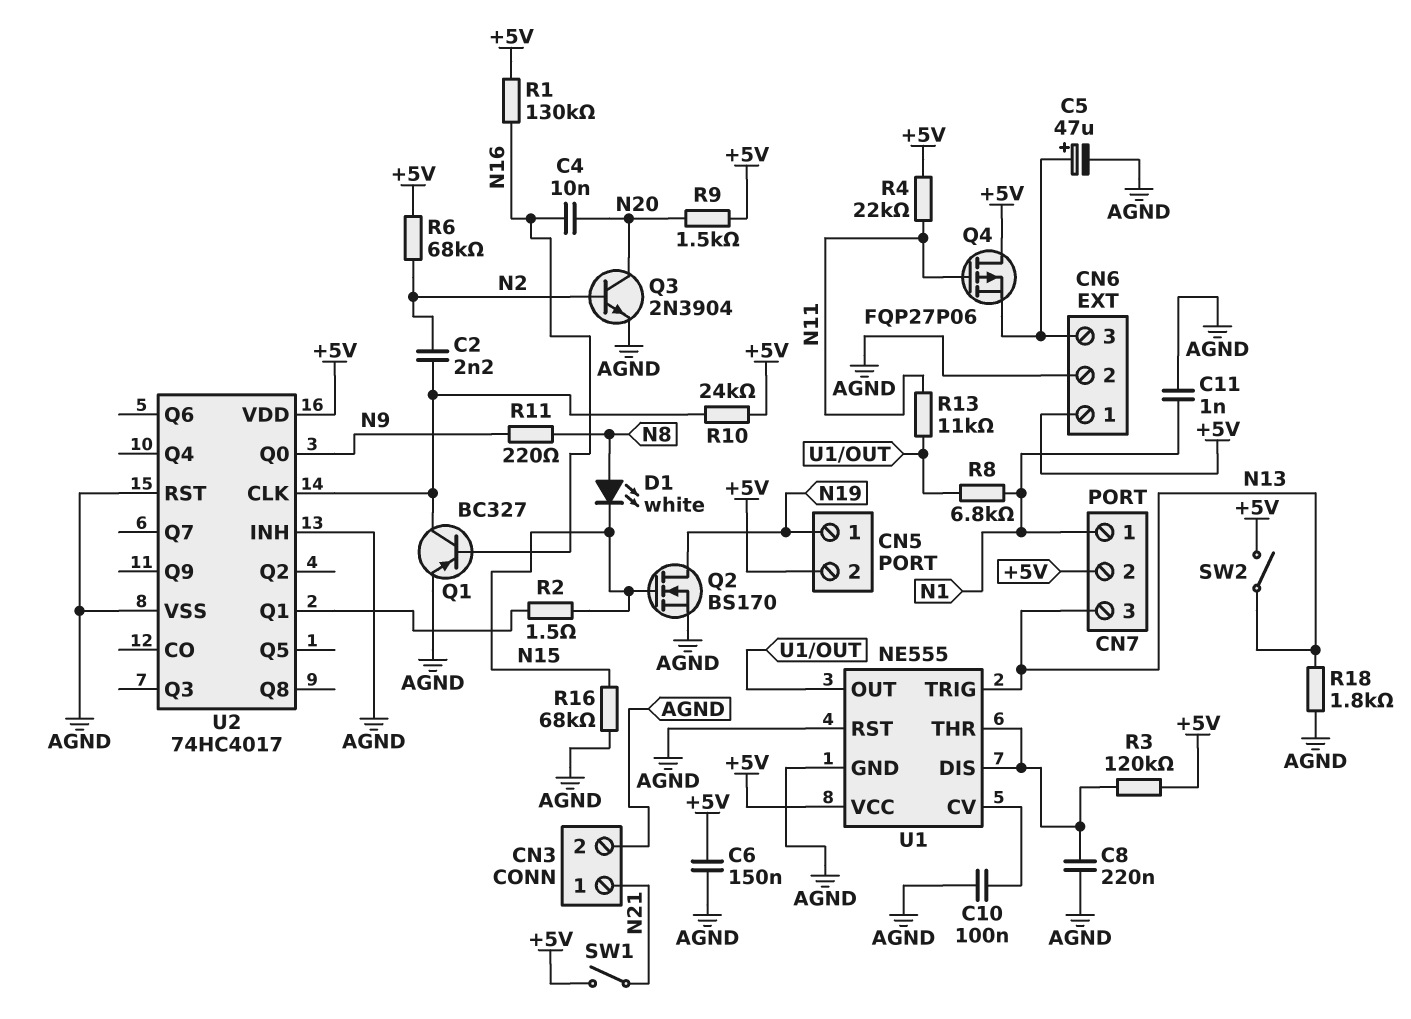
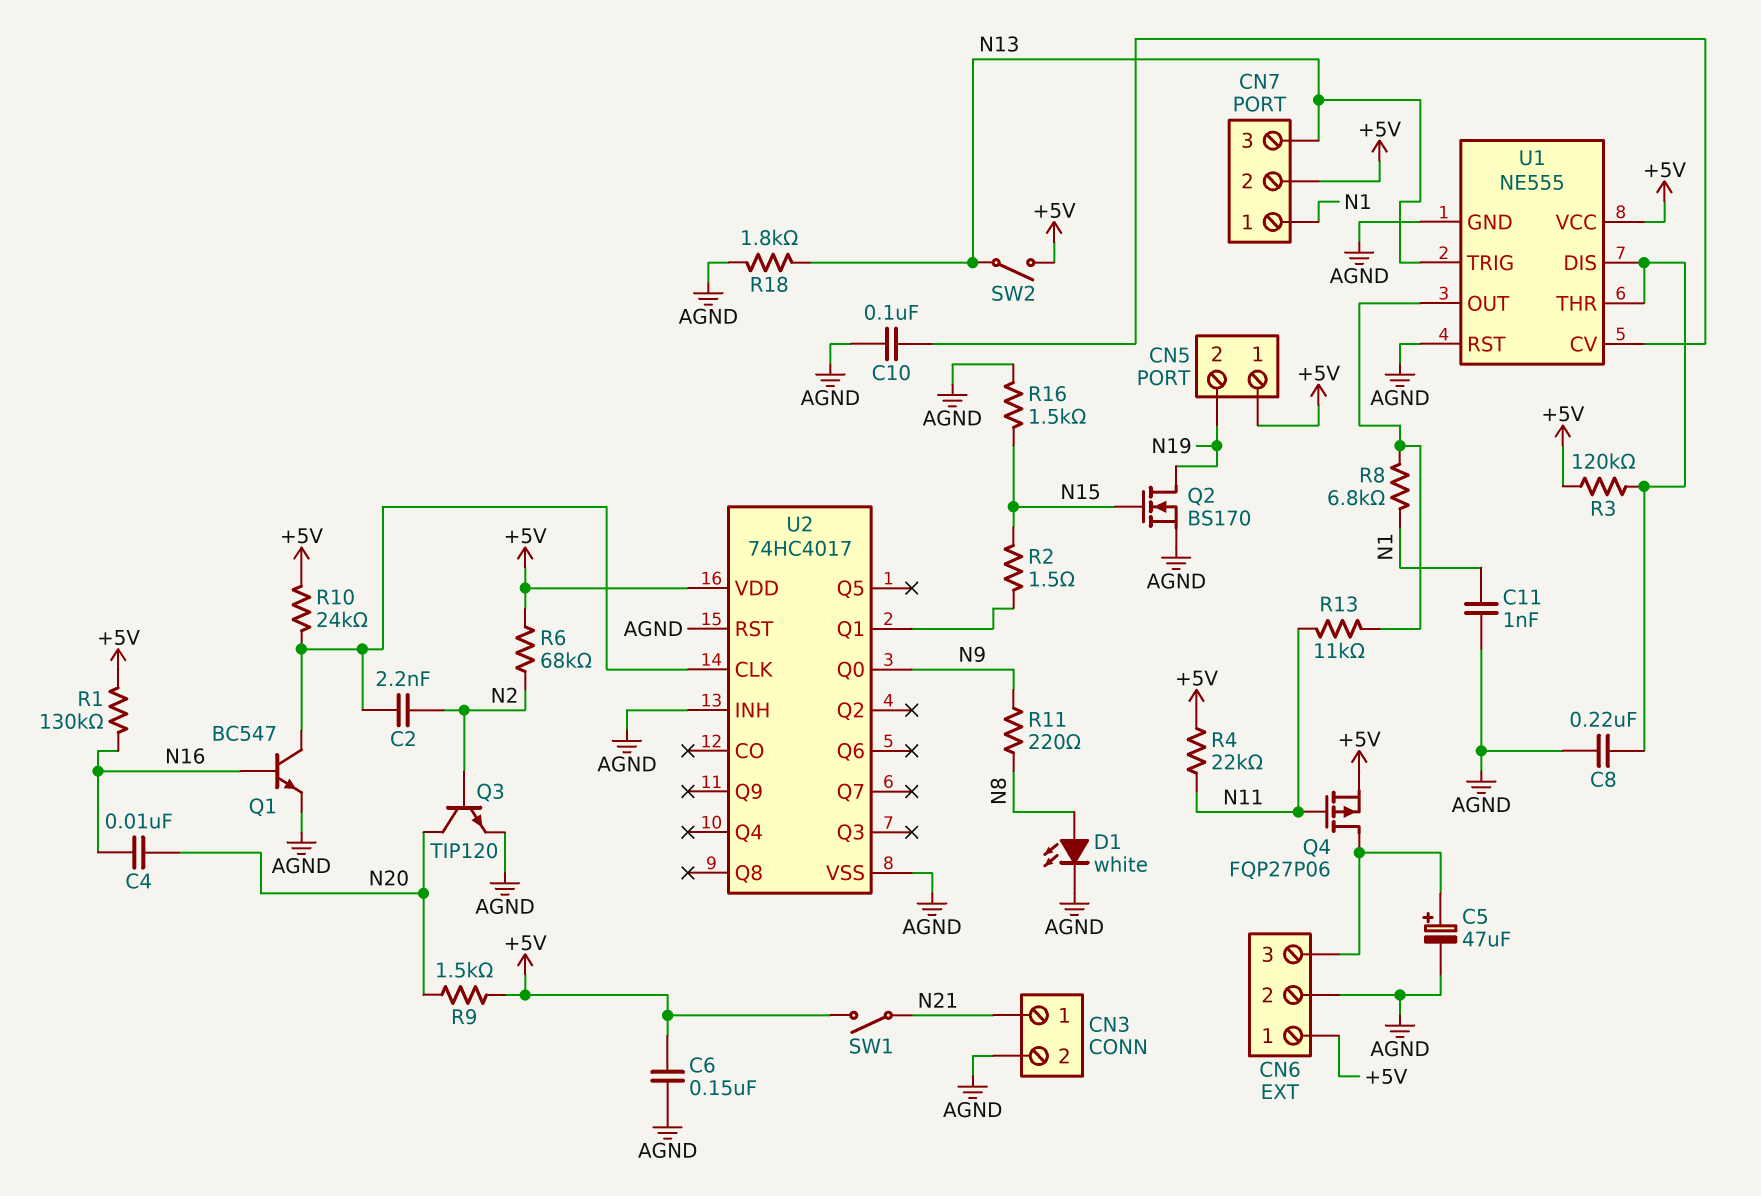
CN5 pin 1: N19 -> +5V
CN5 pin 2: +5V -> N19
D1: LED white (A N8, K N15) -> LED white (A N8, K AGND)
Q1: PNP BC327 (B N16, C U2/CLK, E AGND) -> NPN BC547 (B N16, C U2/CLK, E AGND)
Q3: NPN 2N3904 (B N2, C N20, E AGND) -> NPN TIP120 (B N2, C N20, E AGND)
Q4: PMOS FQP27P06 (G N11, D +5V, S CN6/3) -> PMOS FQP27P06 (G N11, D CN6/3, S +5V)
R16: 68k (AGND, N15) -> 1.5k (AGND, N15)

